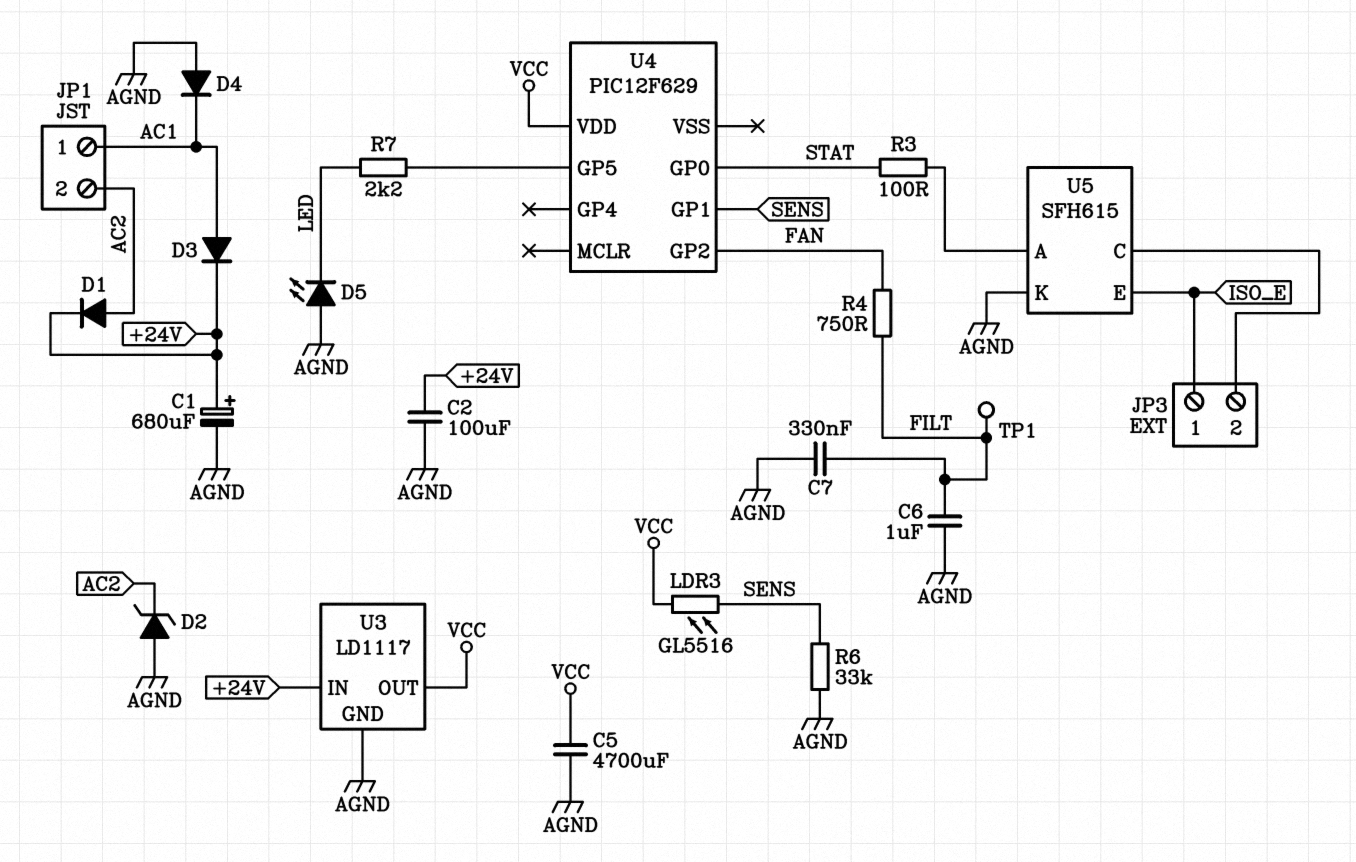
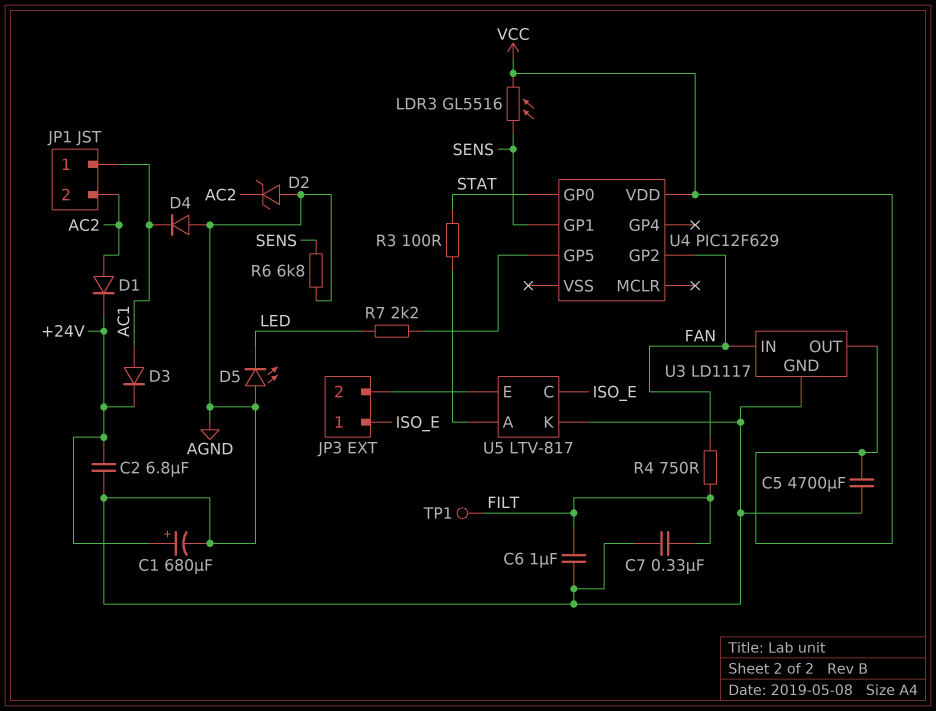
C2: 100uF (+24V, AGND) -> 6.8uF (+24V, AGND)
R6: 33k (AGND, SENS) -> 6.8k (AGND, SENS)
U3 pin IN: +24V -> FAN
U5: SFH615 -> LTV-817
U5 pin C: JP3/2 -> ISO_E
U5 pin E: ISO_E -> JP3/2

